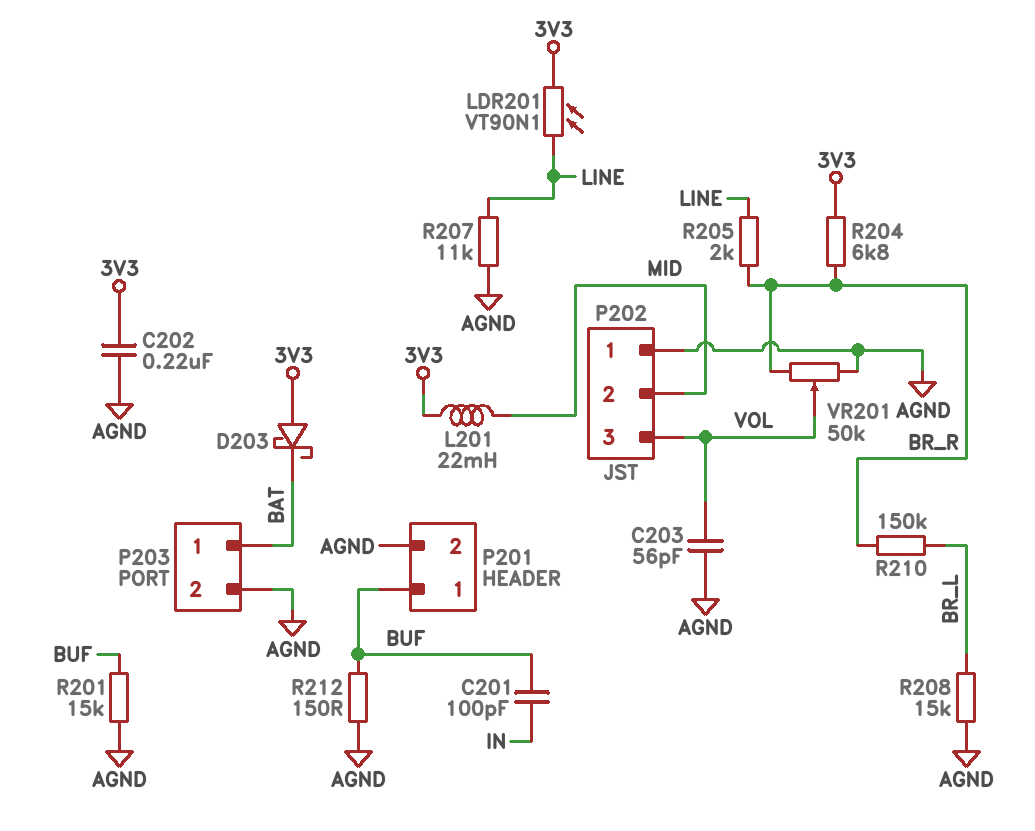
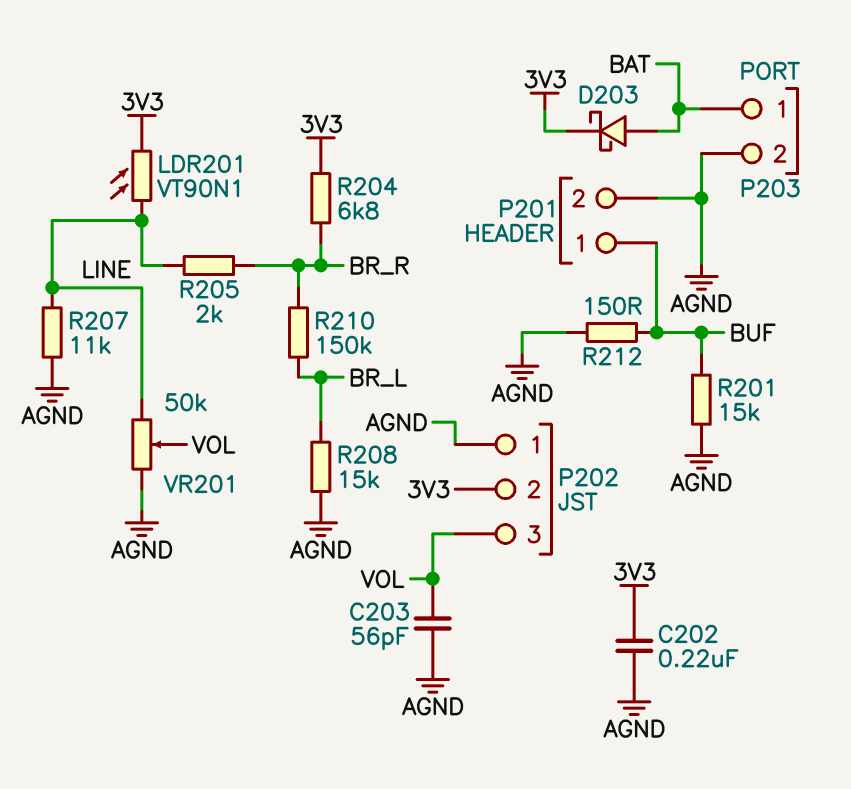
C201: 100pF (BUF, IN) -> none
D203: schottky (A 3V3, K BAT) -> schottky (A BAT, K 3V3)
L201: 22mH (3V3, MID) -> none
P202 pin 2: MID -> 3V3
VR201: 50k (AGND, BR_R, wiper VOL) -> 50k (AGND, LINE, wiper VOL)

